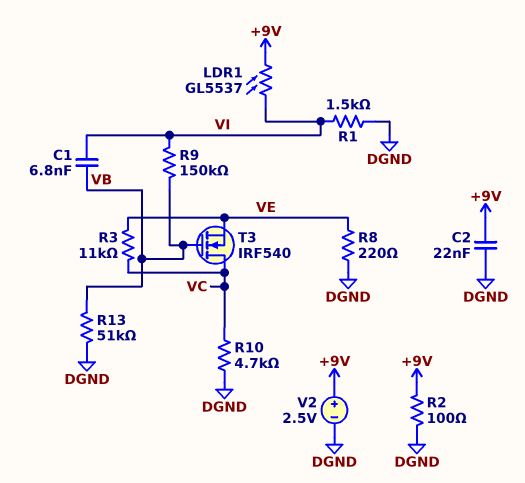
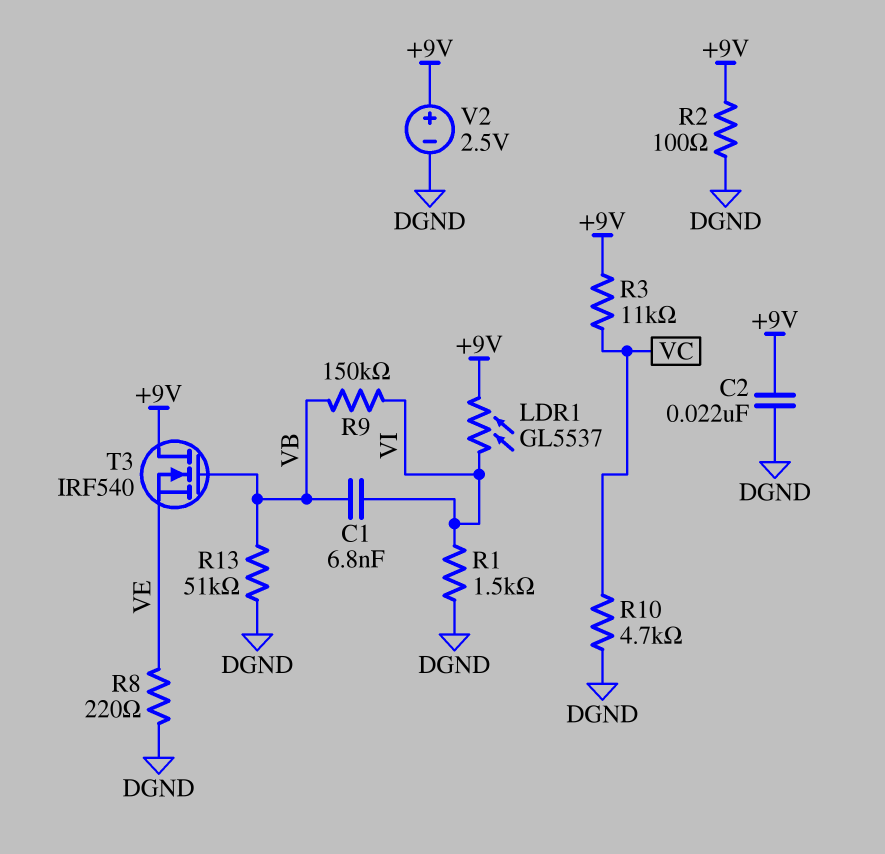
R3: 11k (VC, VE) -> 11k (+9V, VC)
T3: NMOS IRF540 (G VB, D VC, S VE) -> NMOS IRF540 (G VB, D +9V, S VE)

